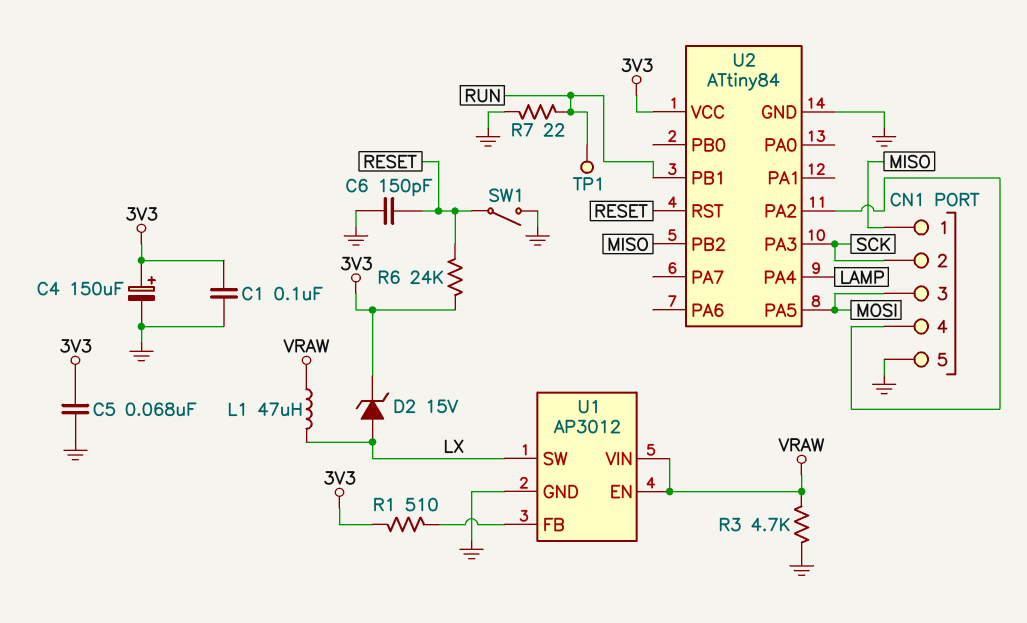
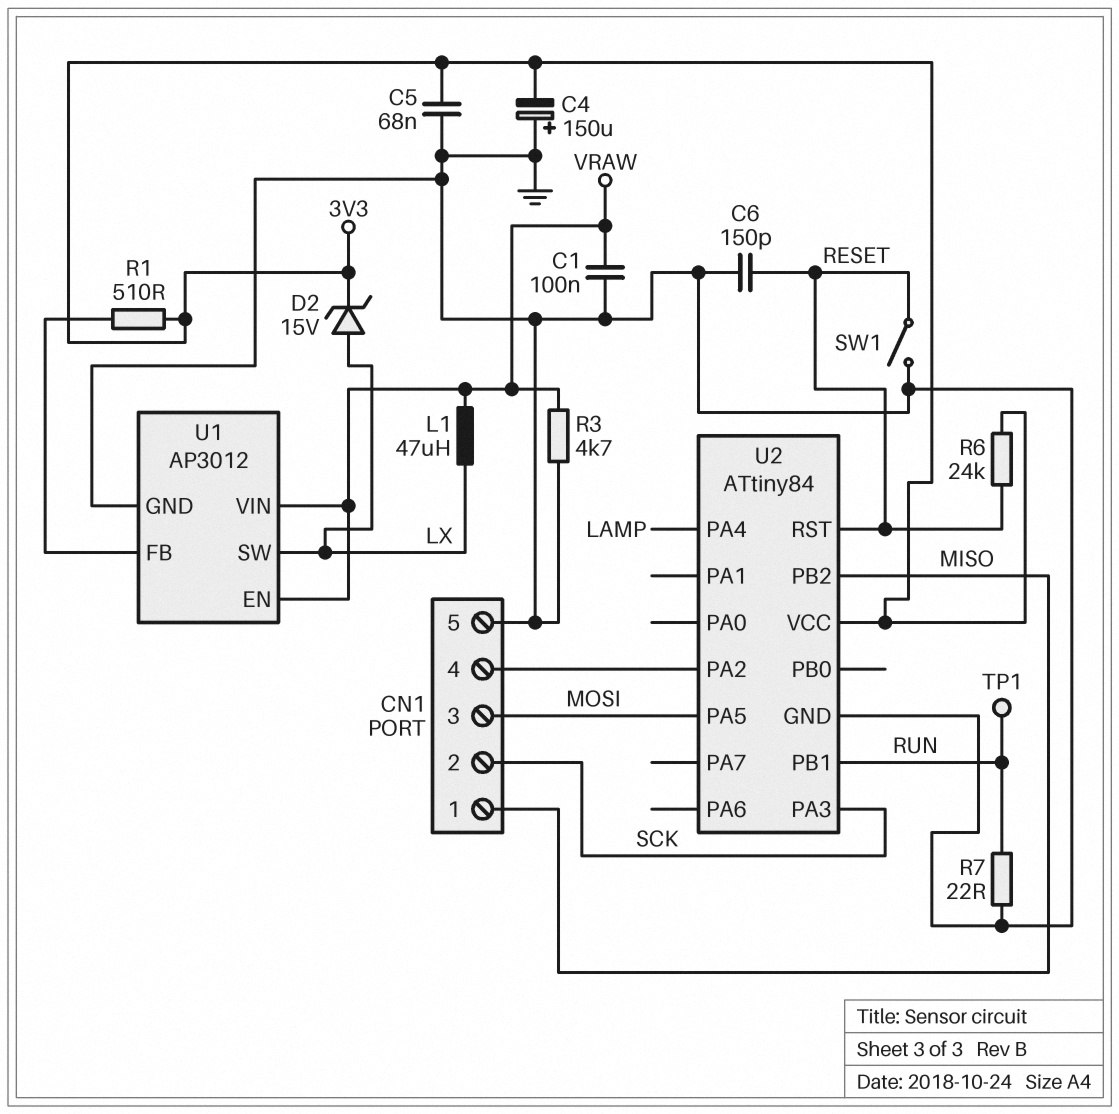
C1: 100nF (3V3, GND) -> 100nF (GND, VRAW)
C4: 150uF (plus 3V3, minus GND) -> 150uF (plus GND, minus 3V3)

